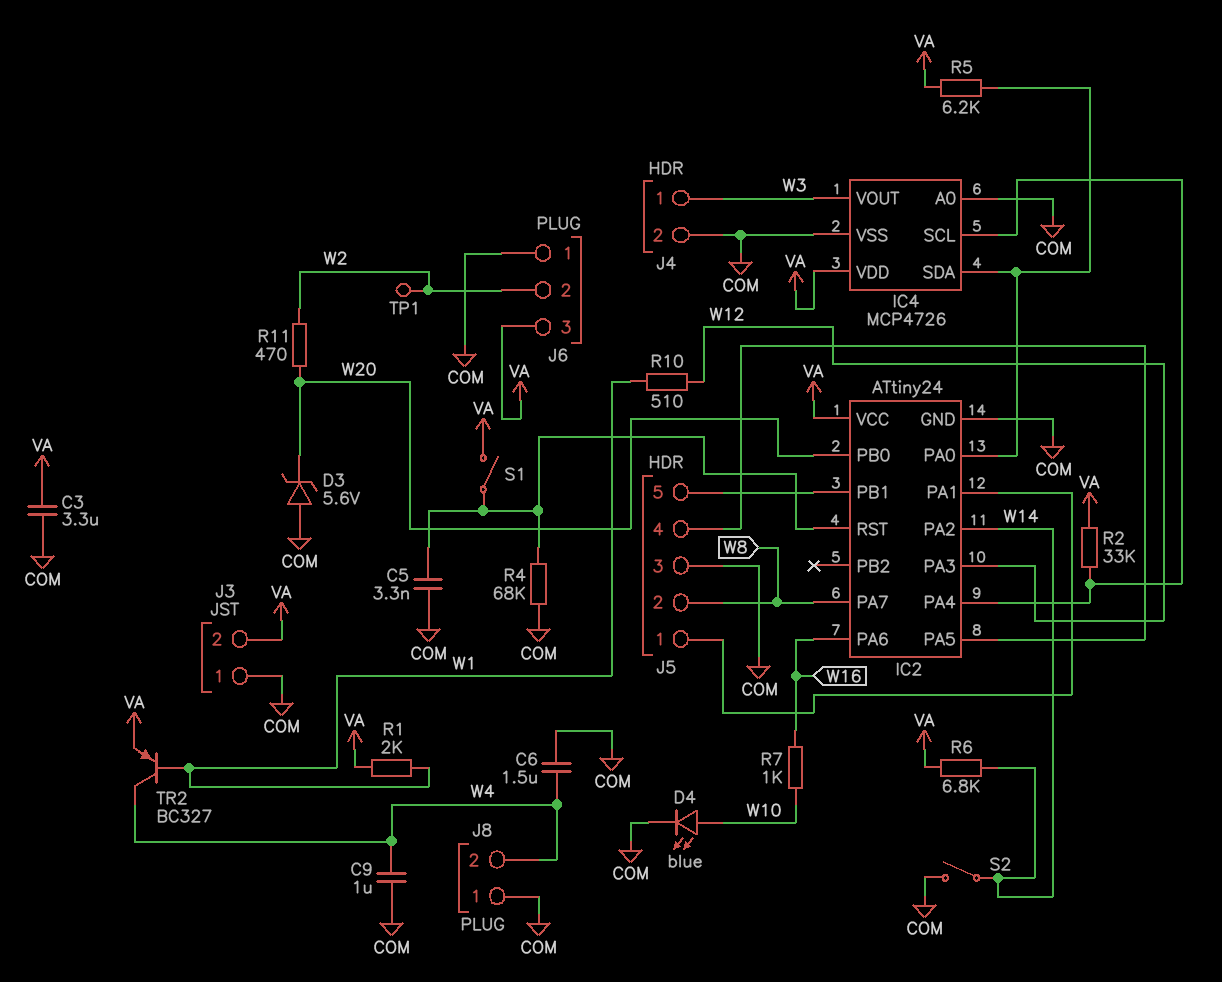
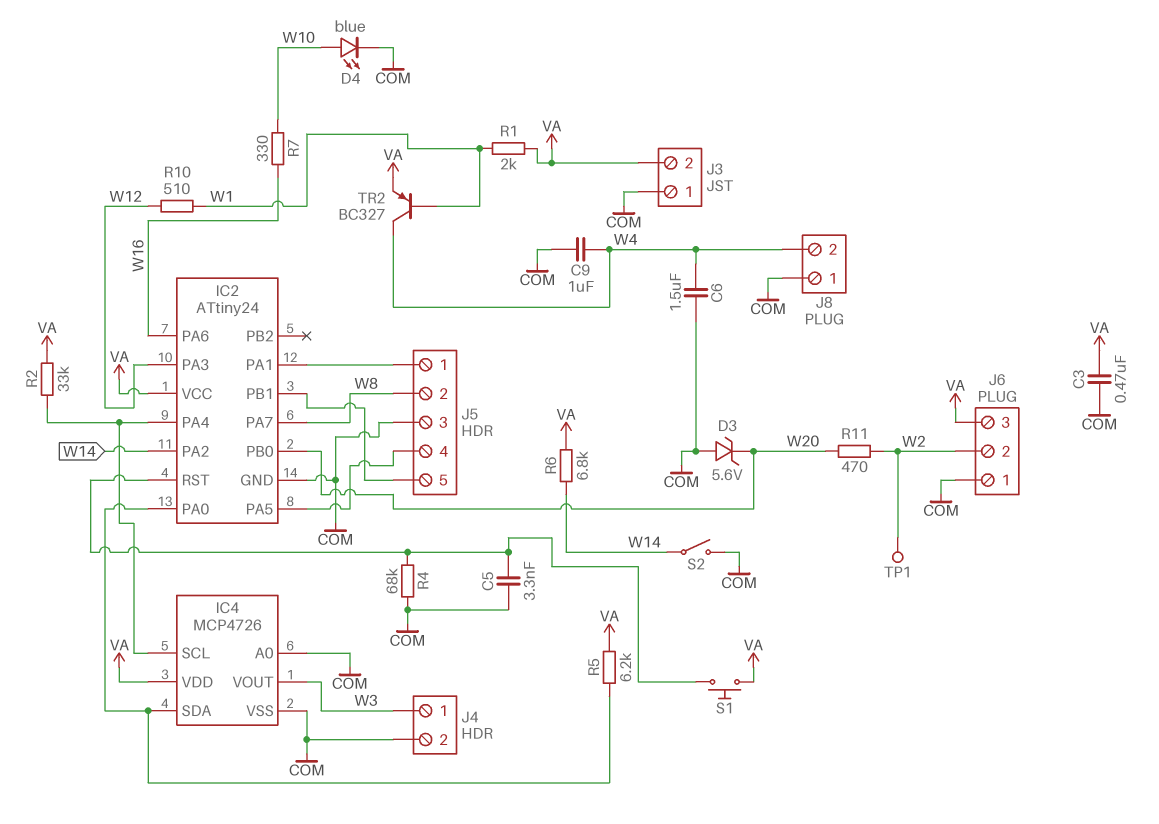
C3: 3.3uF (COM, VA) -> 470nF (COM, VA)
R7: 1k (W10, W16) -> 330 (W10, W16)
S1: switch (IC2/RST, VA) -> button (IC2/RST, VA)

